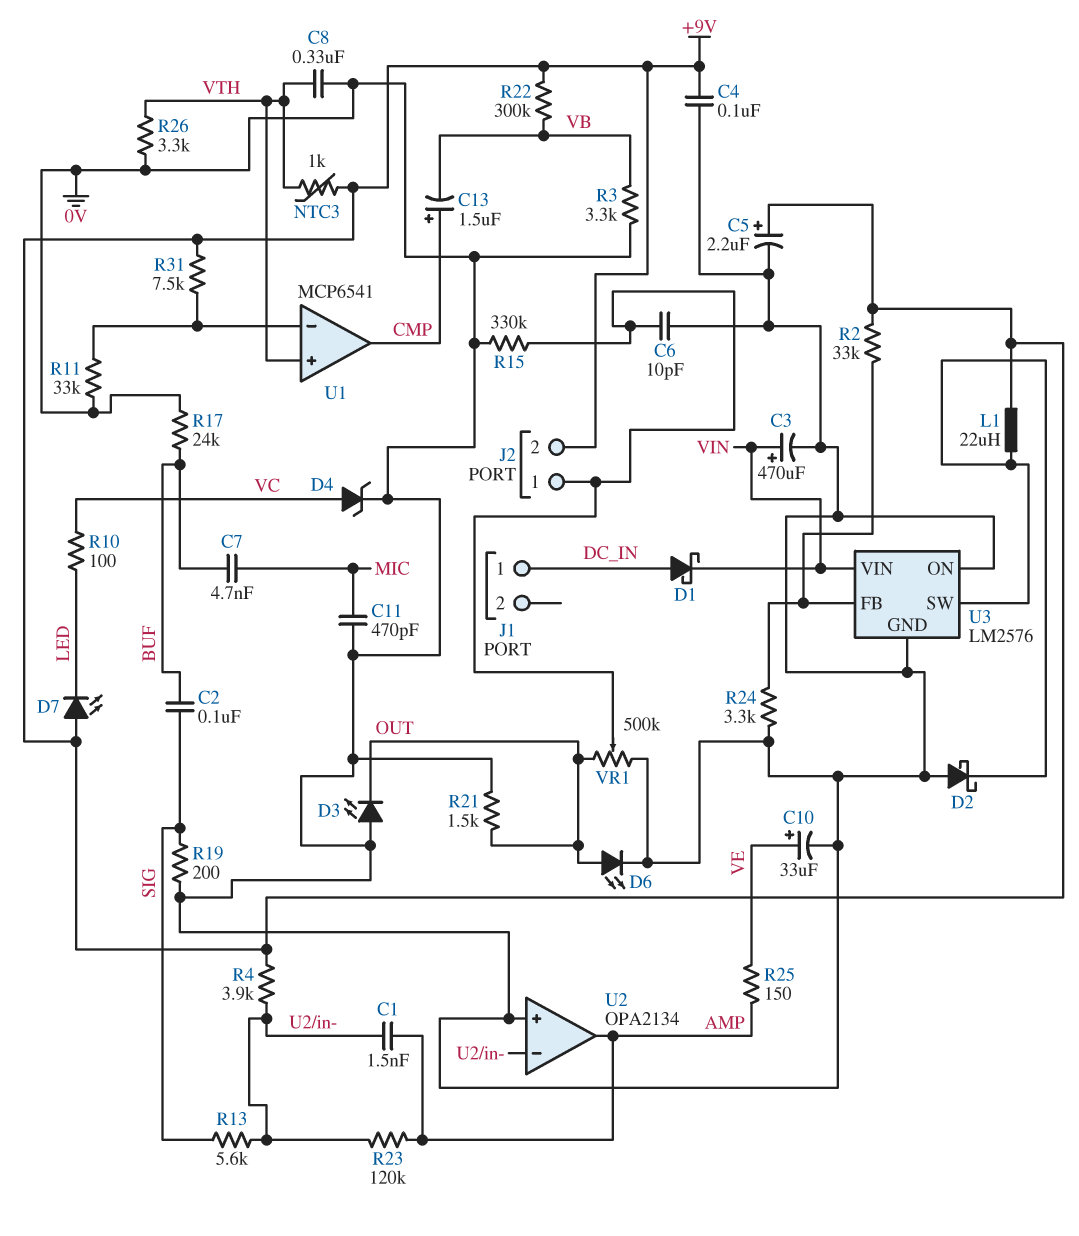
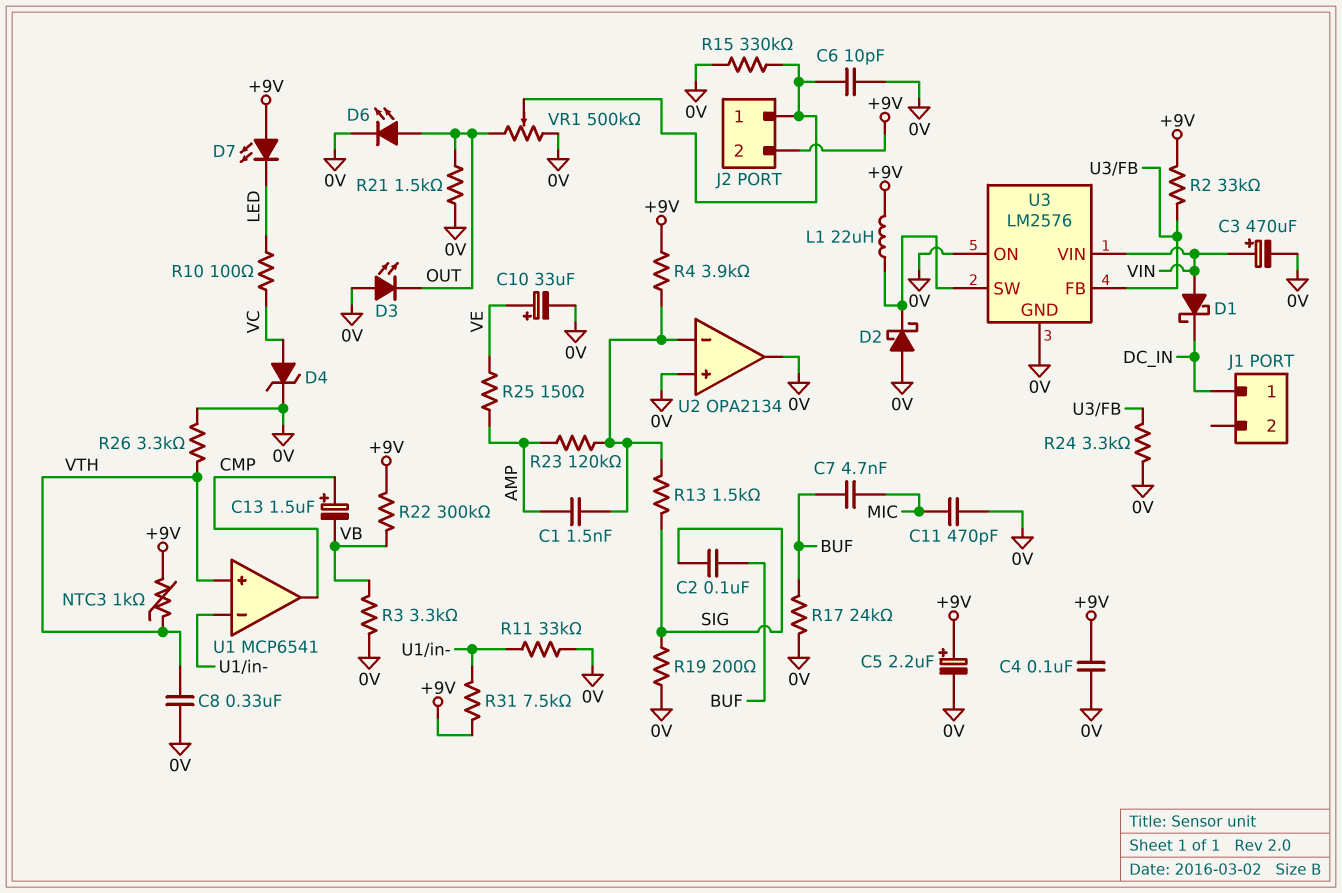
D1: schottky (A DC_IN, K VIN) -> schottky (A VIN, K DC_IN)
R13: 5.6k (SIG, U2/in-) -> 1.5k (SIG, U2/in-)
U2 pin out: AMP -> 0V

